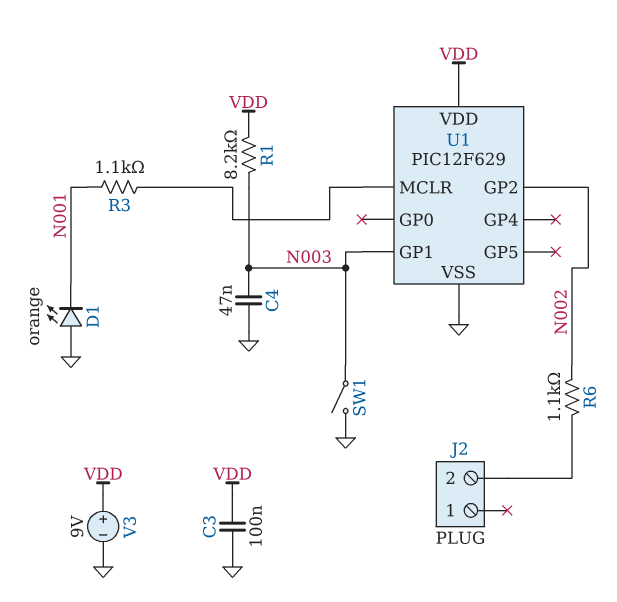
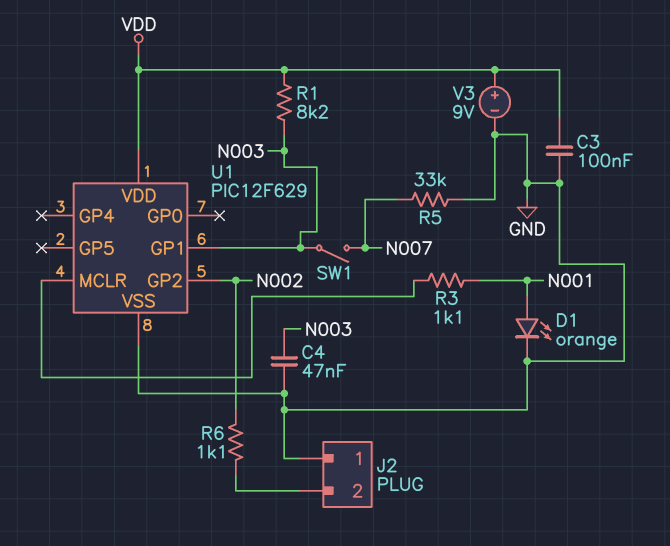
D1: LED orange (A GND, K N001) -> LED orange (A N001, K GND)
J2 pin 1: none -> GND
R5: none -> 33k (GND, N007)
SW1: switch (GND, N003) -> switch (N003, N007)

